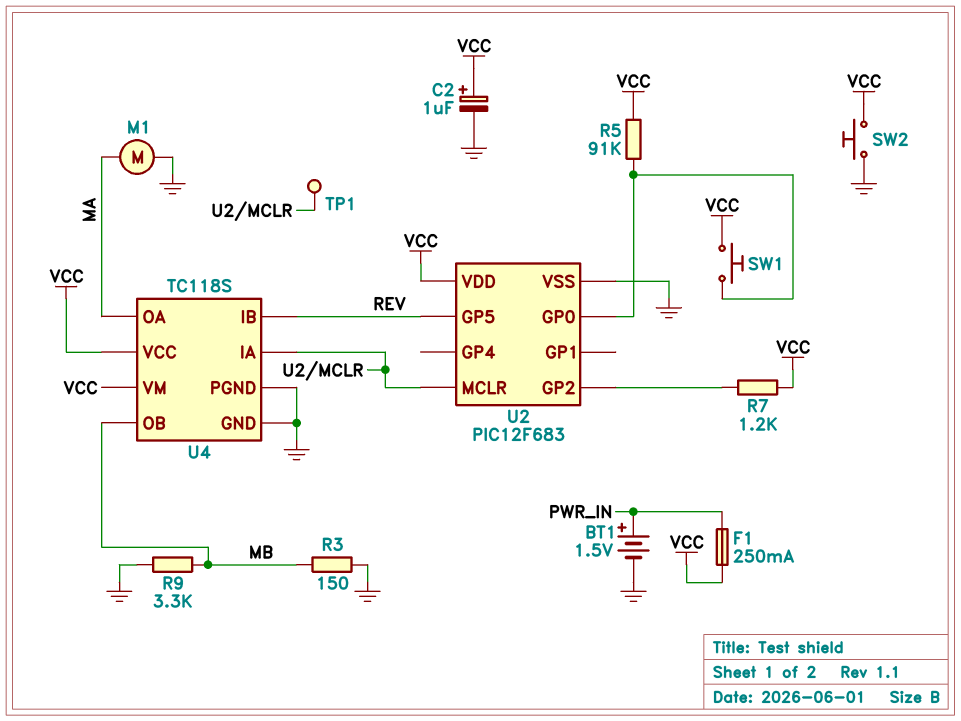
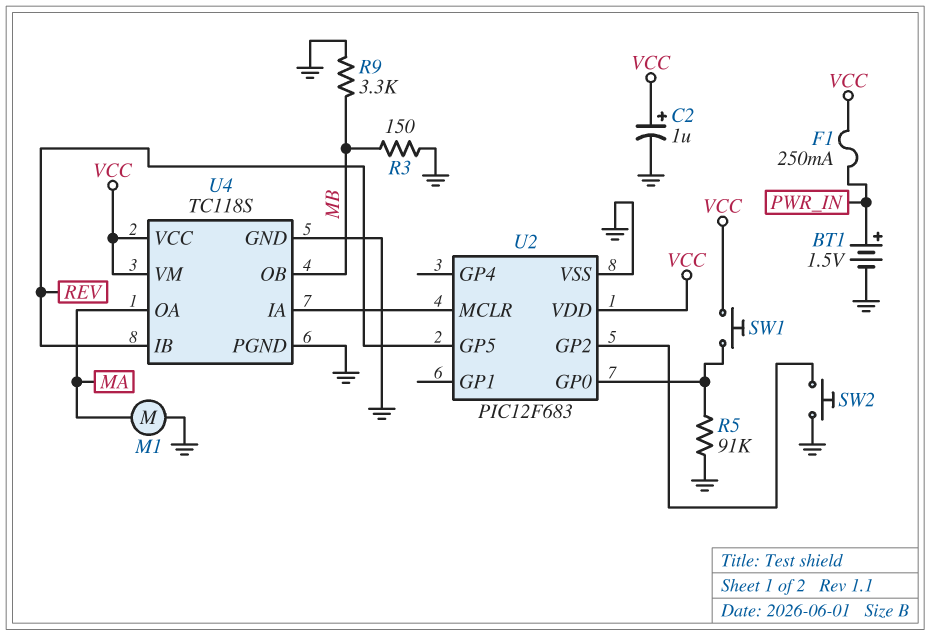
R5: 91k (U2/GP0, VCC) -> 91k (GND, U2/GP0)
R7: 1.2k (U2/GP2, VCC) -> none
SW2: button (GND, VCC) -> button (GND, U2/GP2)
TP1: test point (U2/MCLR) -> none

